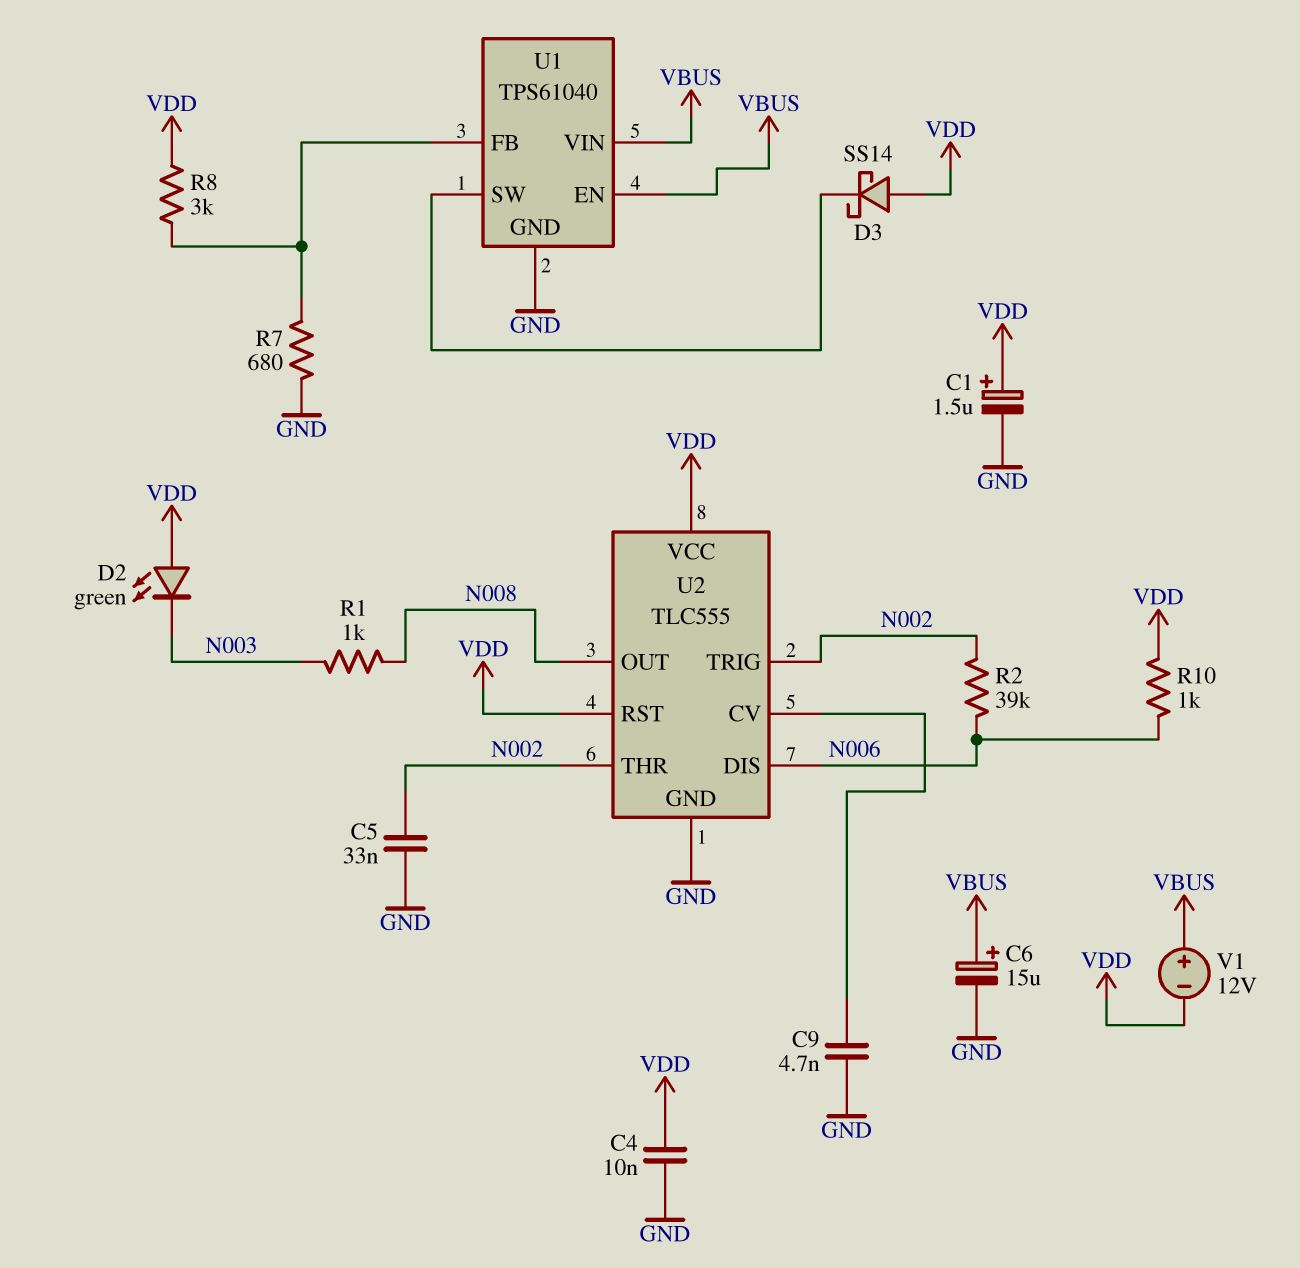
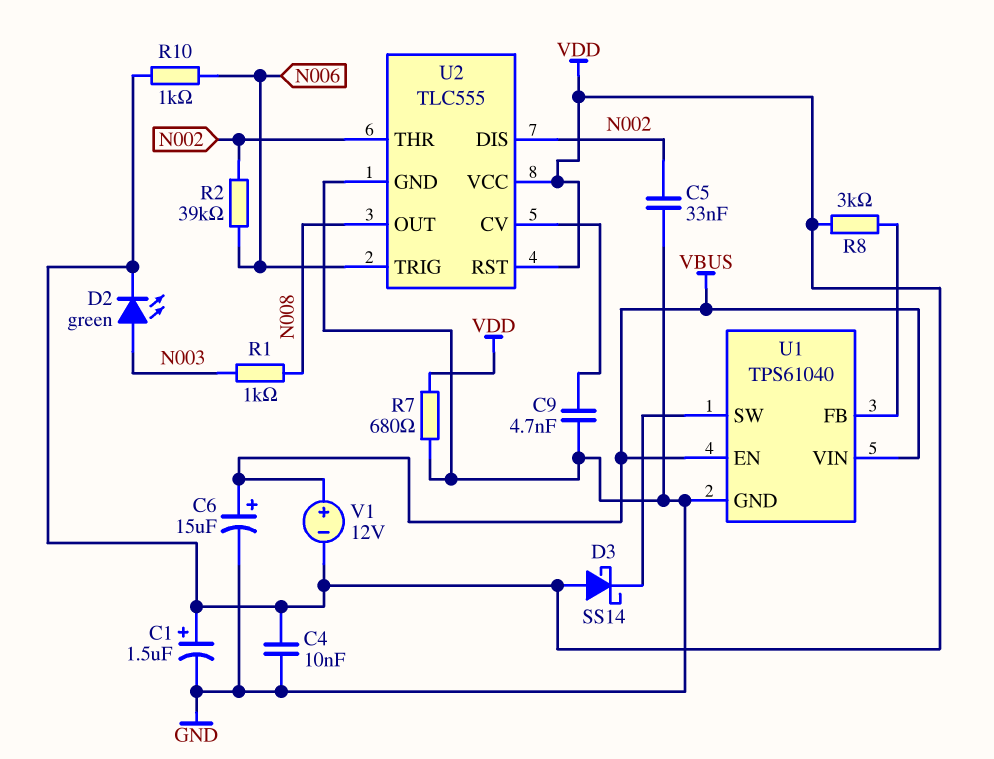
D2: LED green (A VDD, K N003) -> LED green (A N003, K VDD)
R7: 680 (GND, U1/FB) -> 680 (GND, VDD)
U2 pin DIS: N006 -> N002
U2 pin TRIG: N002 -> N006

